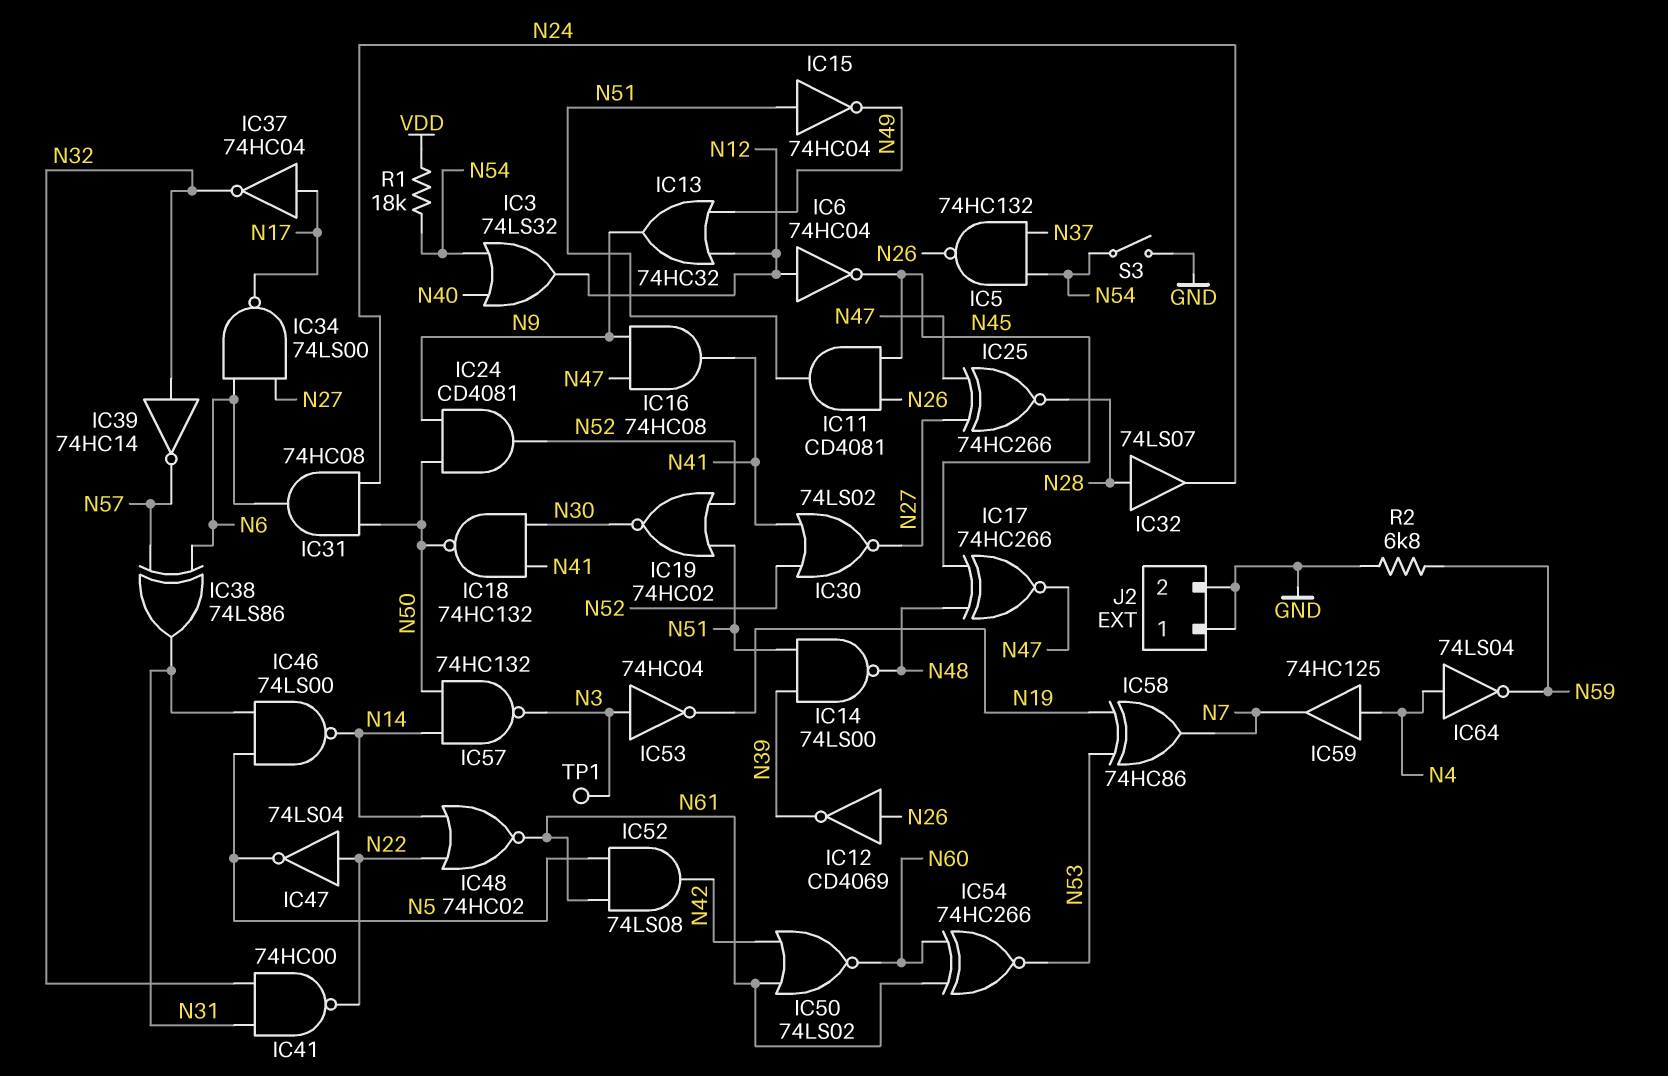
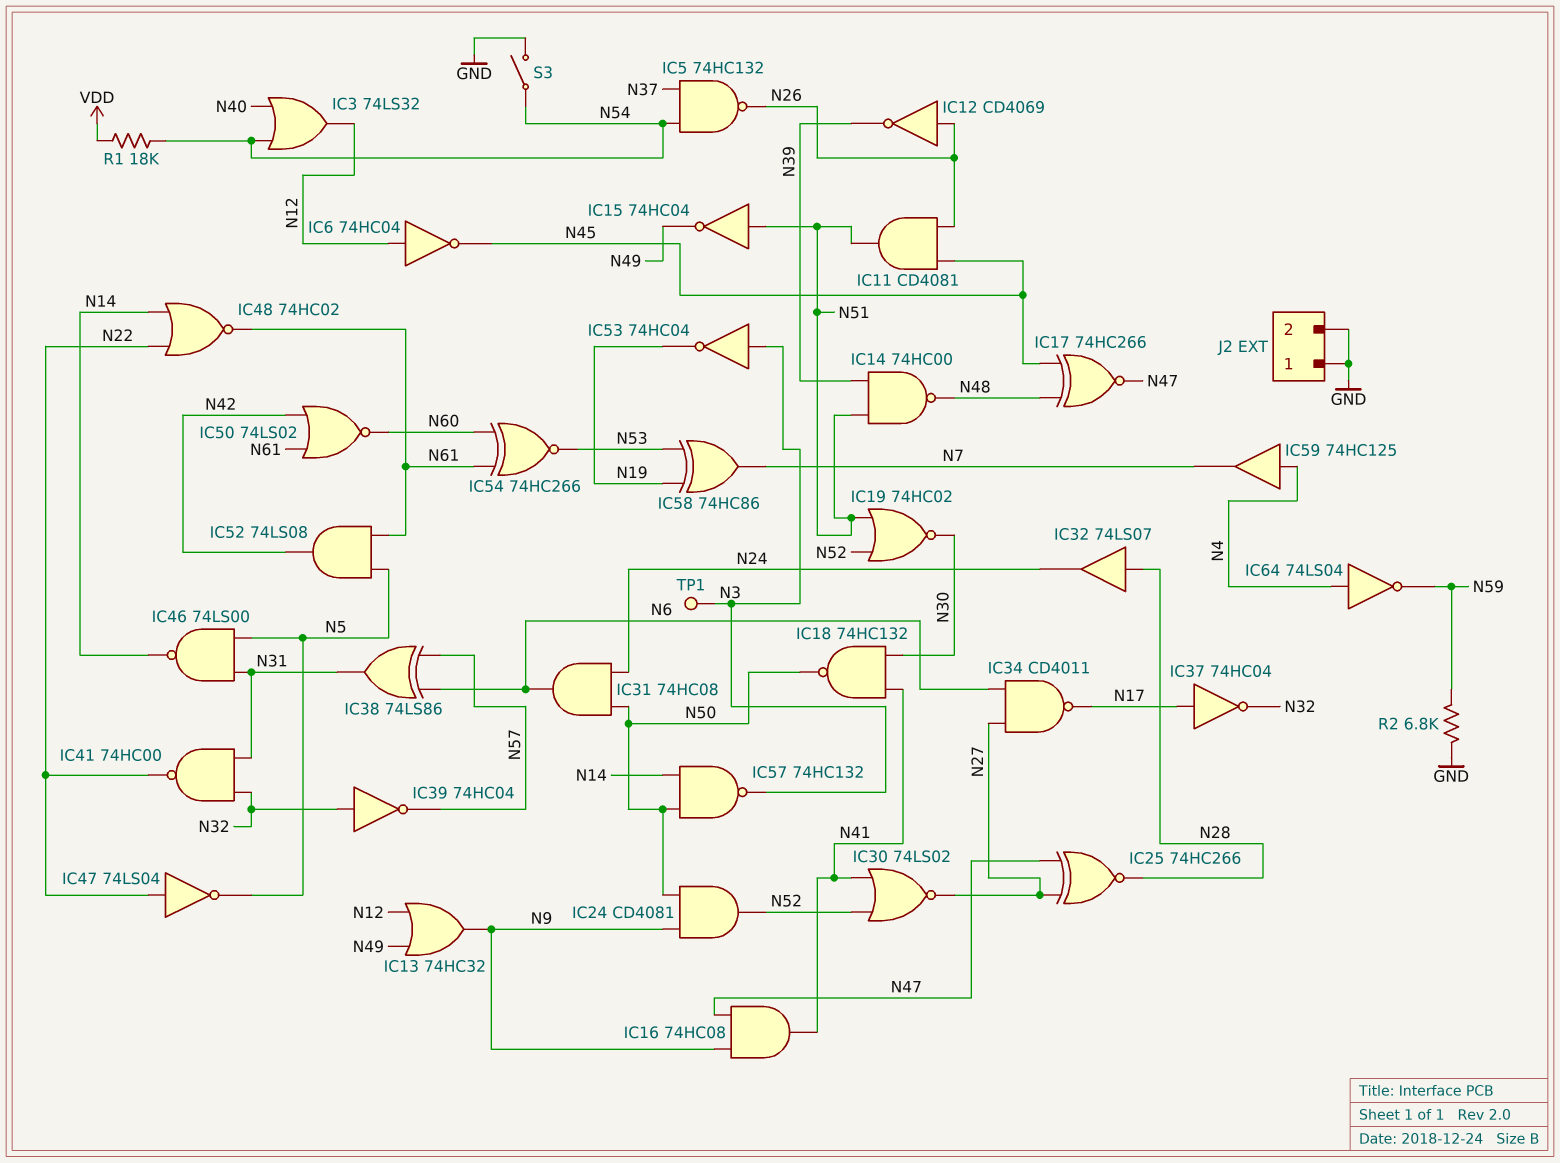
IC14: NAND 74LS00 (in N39, in N51, out N48) -> NAND 74HC00 (in N39, in N51, out N48)
IC34: NAND 74LS00 (in N6, in N27, out N17) -> NAND CD4011 (in N6, in N27, out N17)
IC39: NOT 74HC14 (in N32, out N57) -> NOT 74HC04 (in N32, out N57)

